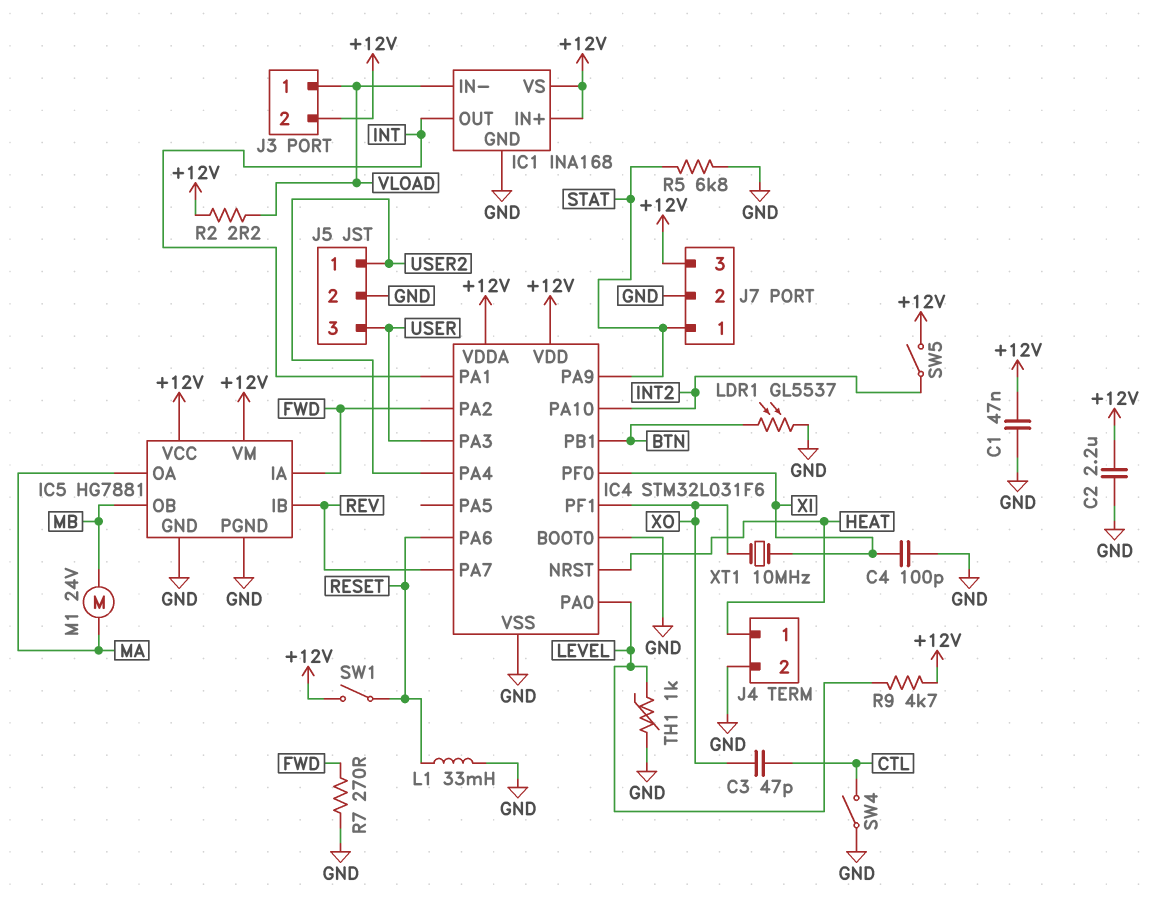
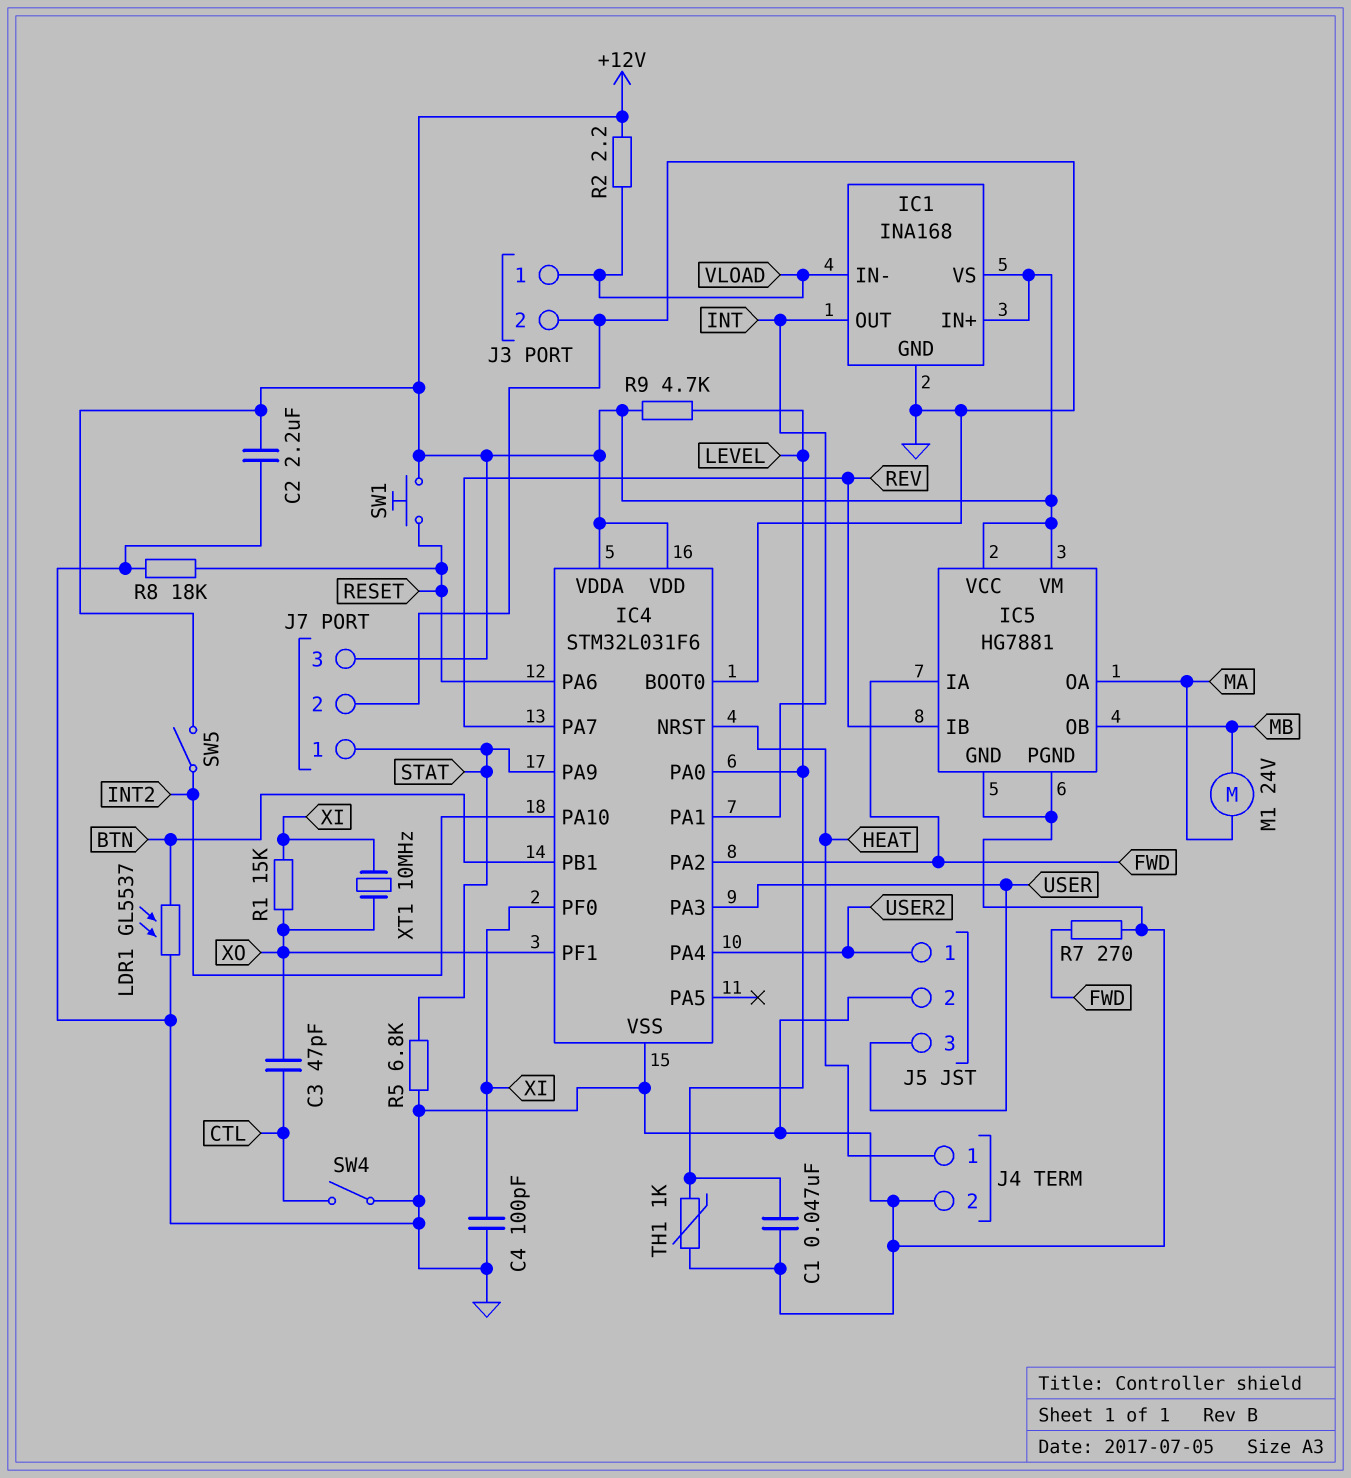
C1: 47nF (+12V, GND) -> 47nF (GND, LEVEL)
J3 pin 2: +12V -> GND
L1: 33mH (GND, RESET) -> none
R1: none -> 15k (XI, XO)
R8: none -> 18k (GND, RESET)
SW1: switch (+12V, RESET) -> button (+12V, RESET)

